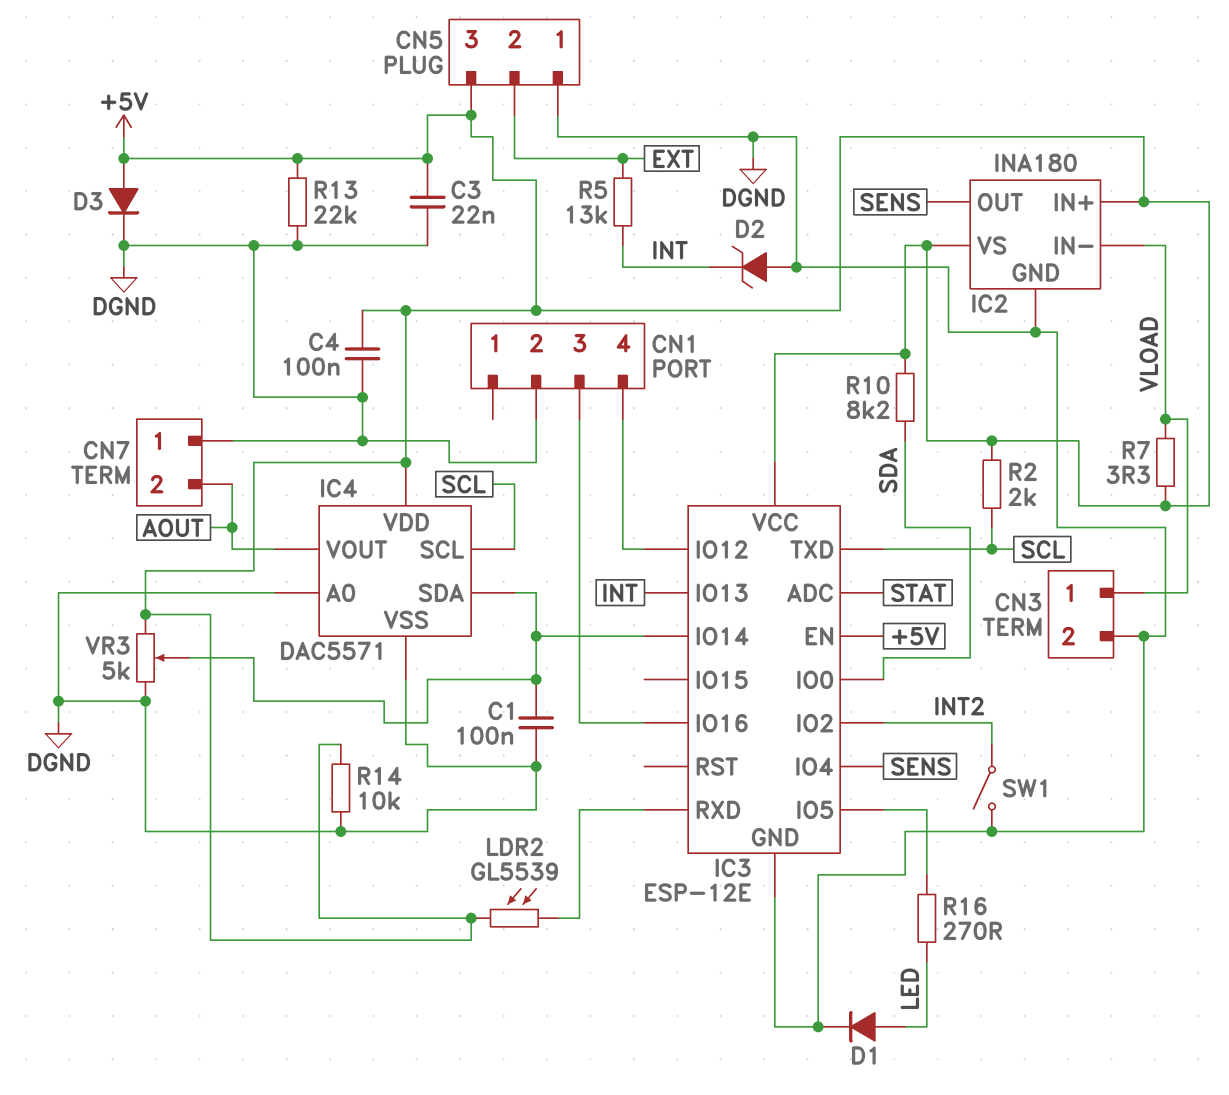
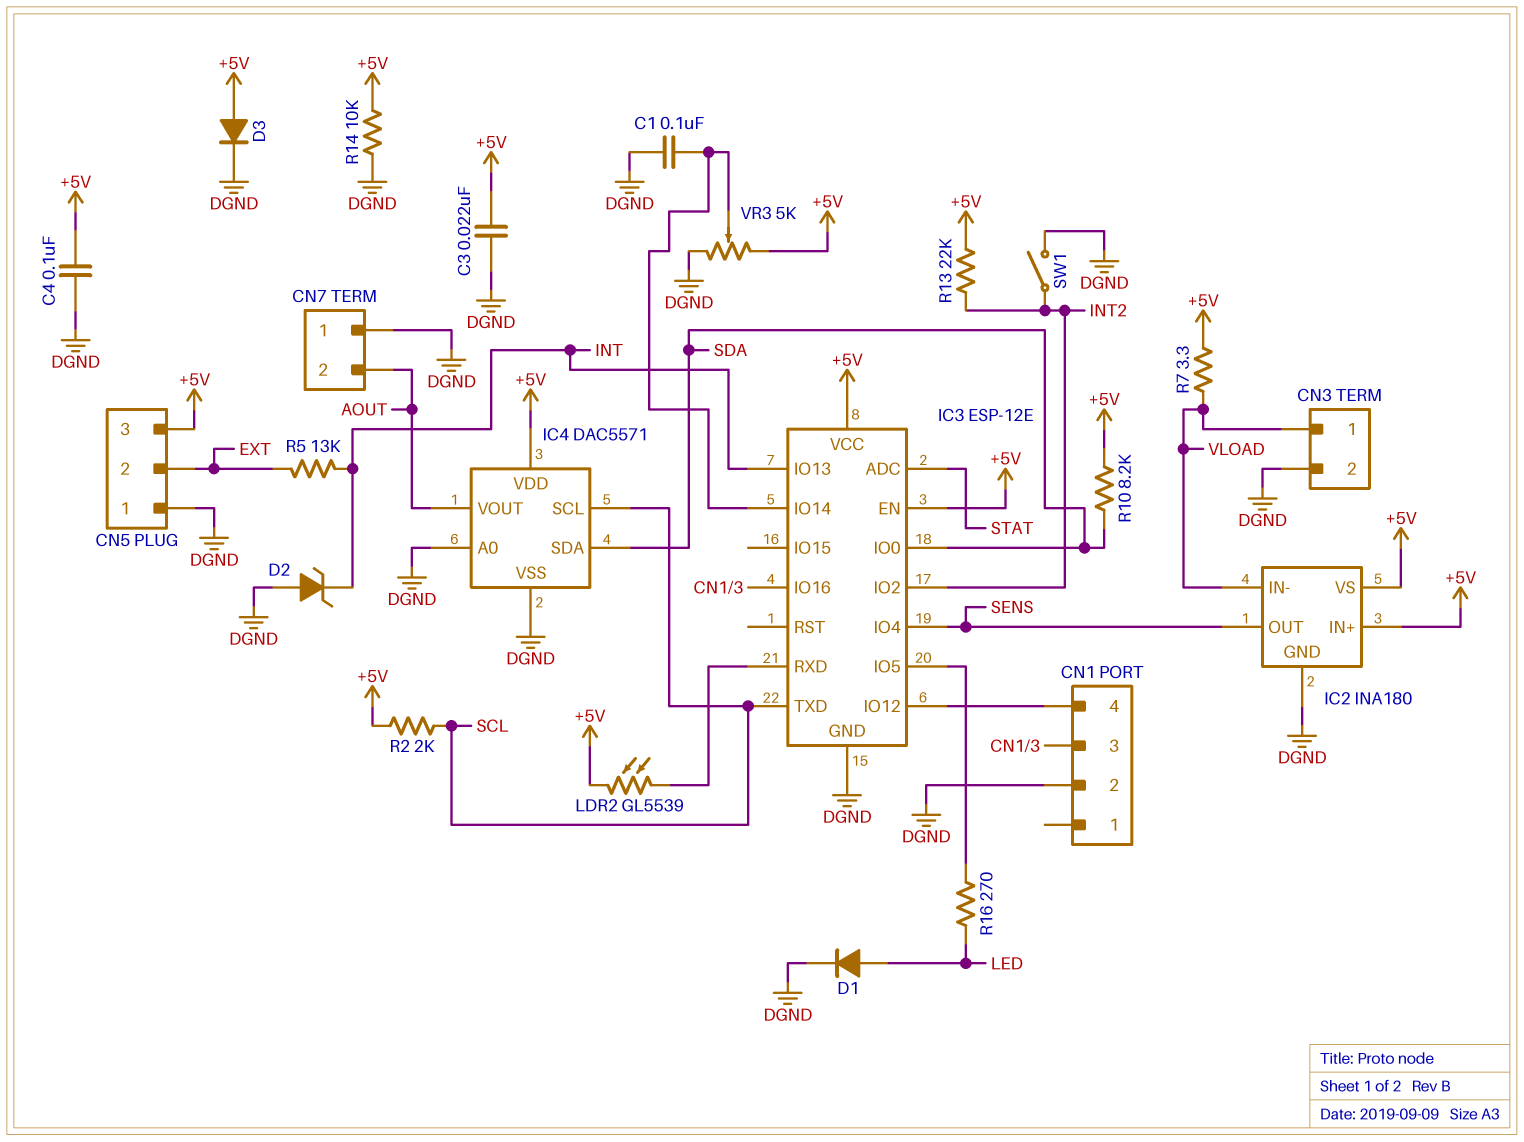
IC4 pin SDA: IC3/IO14 -> SDA
R13: 22k (+5V, DGND) -> 22k (+5V, INT2)

